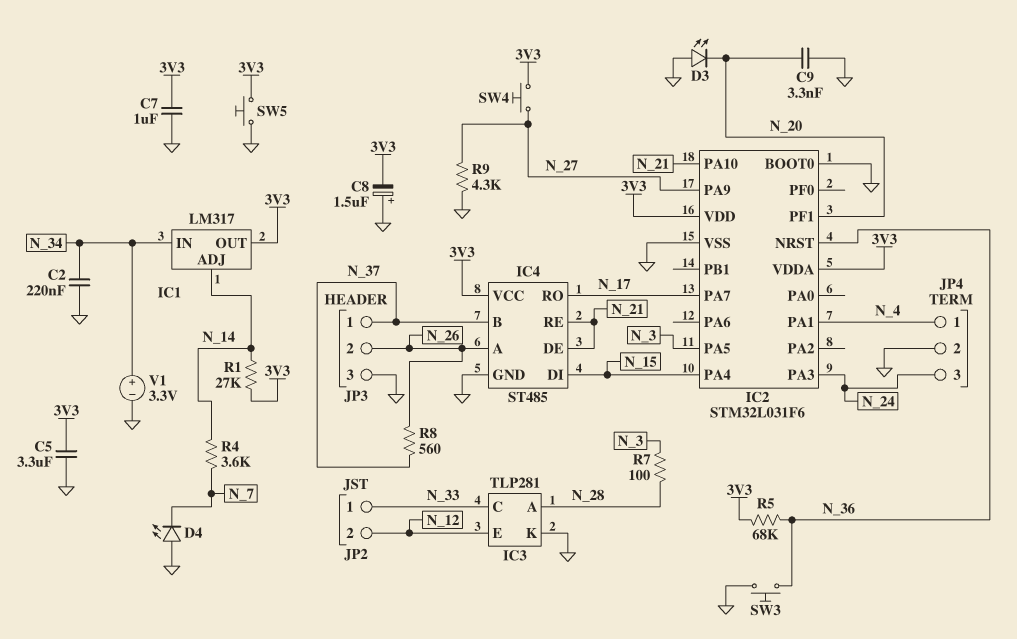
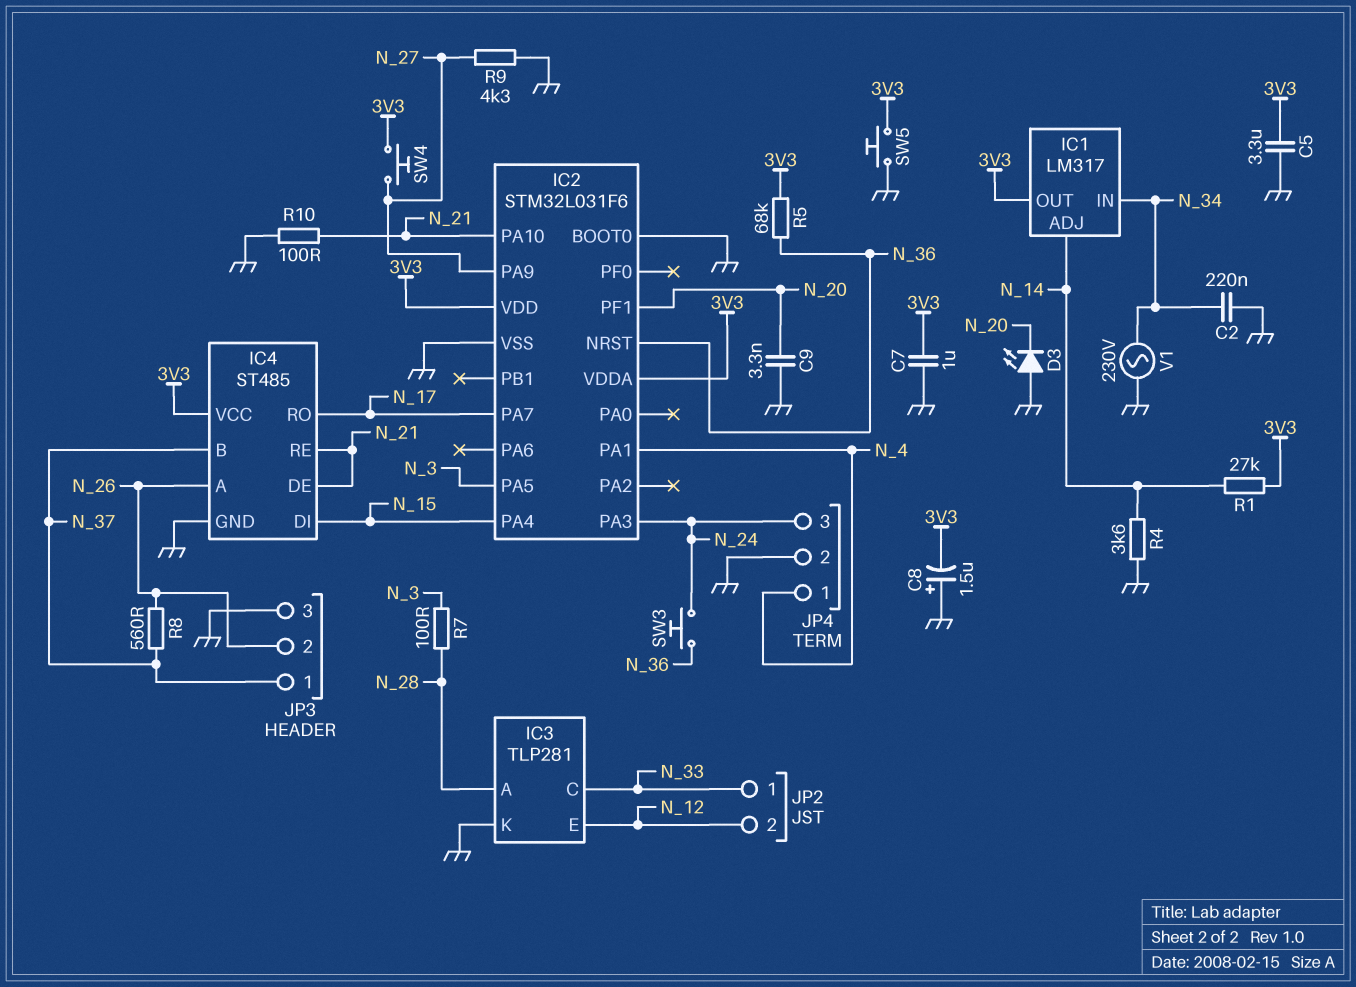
D4: LED (A GND, K N_7) -> none
R4: 3.6k (N_7, N_14) -> 3.6k (GND, N_14)
R10: none -> 100 (GND, N_21)
SW3: button (GND, N_36) -> button (N_24, N_36)
V1: 3.3V (plus N_34, minus GND) -> AC 230V (GND, N_34)

